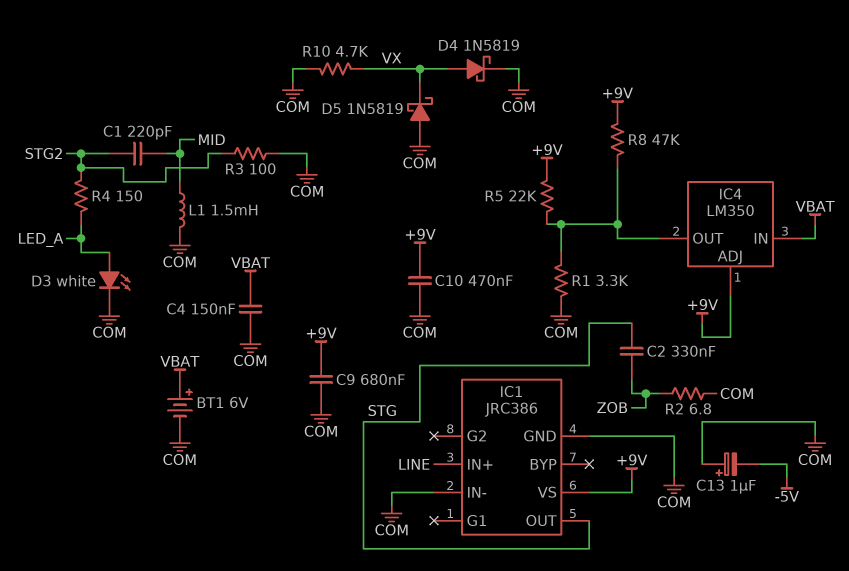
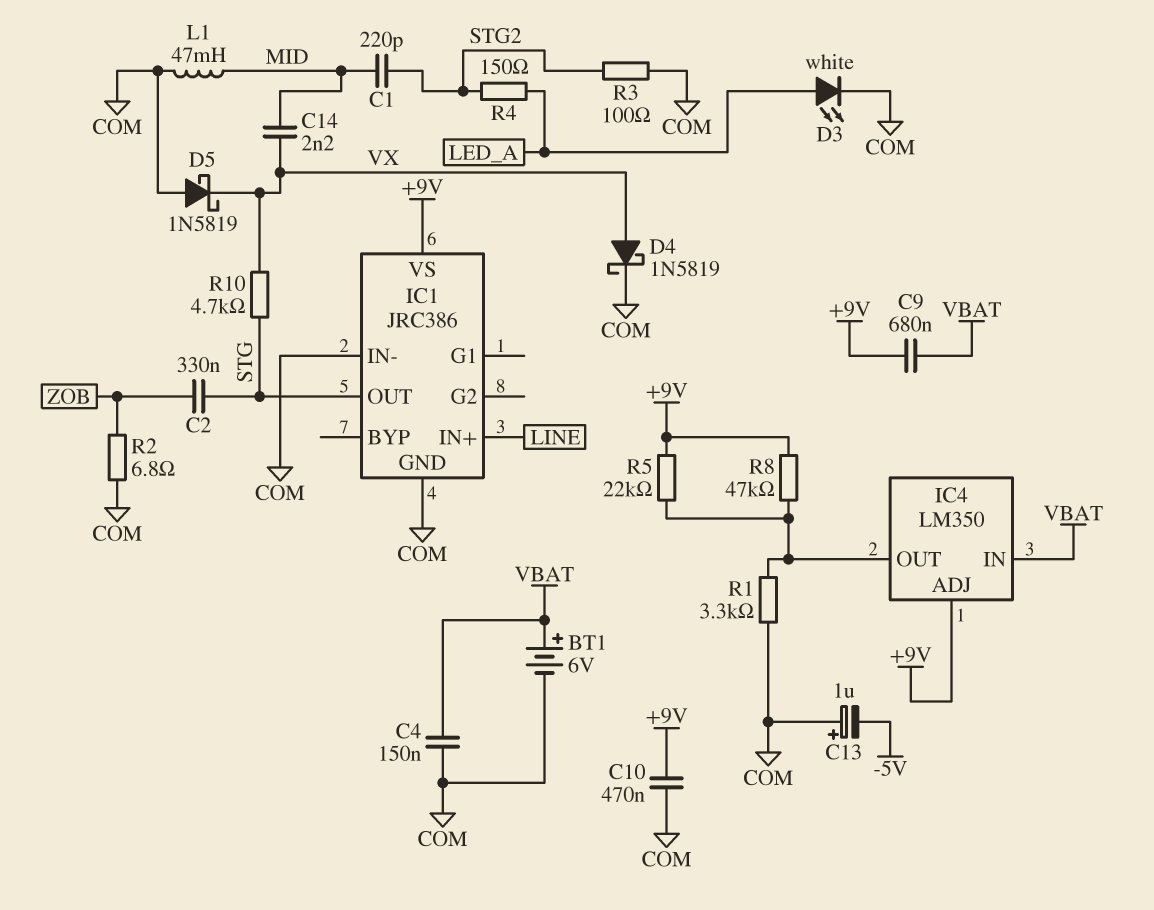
C9: 680nF (+9V, COM) -> 680nF (+9V, VBAT)
C14: none -> 2.2nF (MID, VX)
L1: 1.5mH (COM, MID) -> 47mH (COM, MID)
R10: 4.7k (COM, VX) -> 4.7k (STG, VX)

